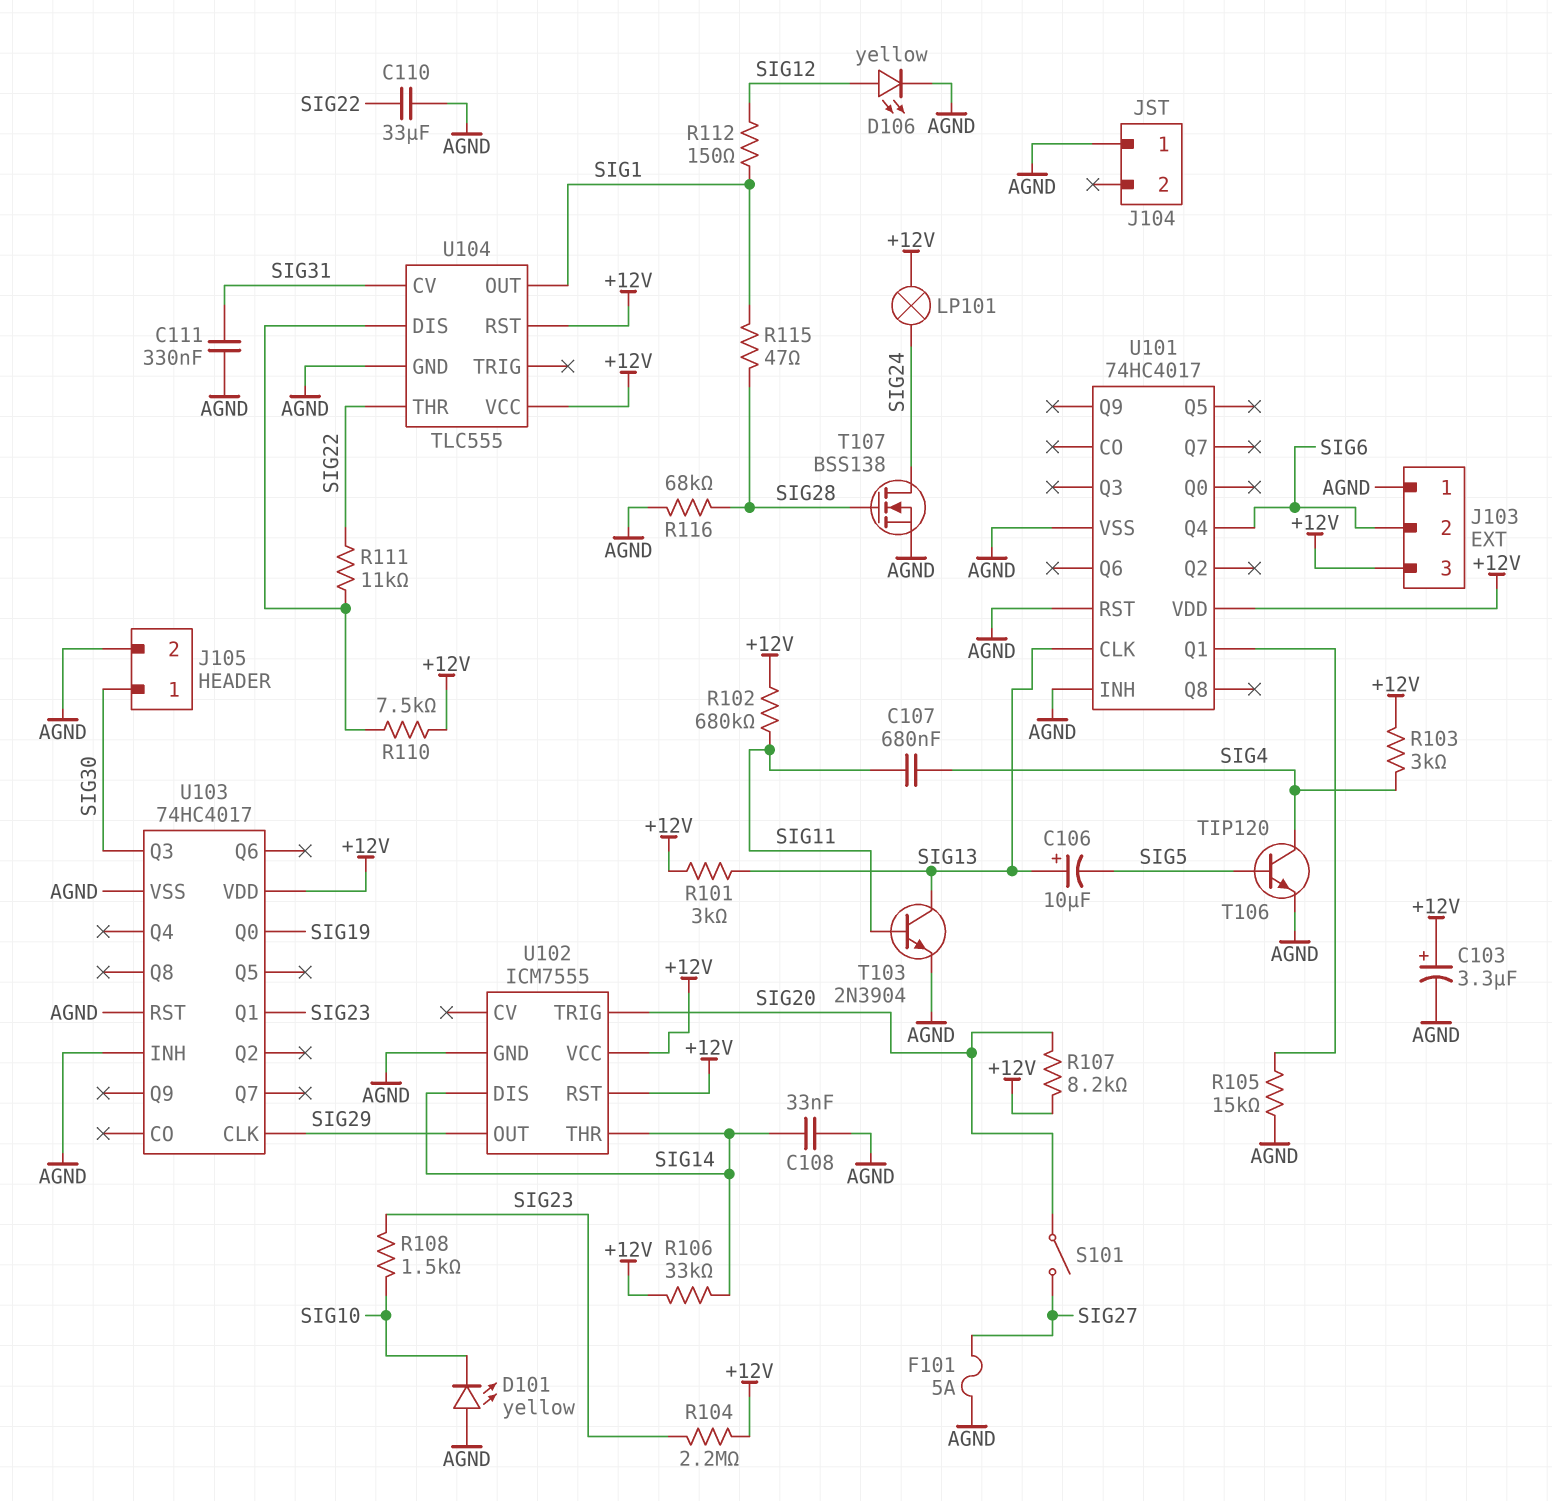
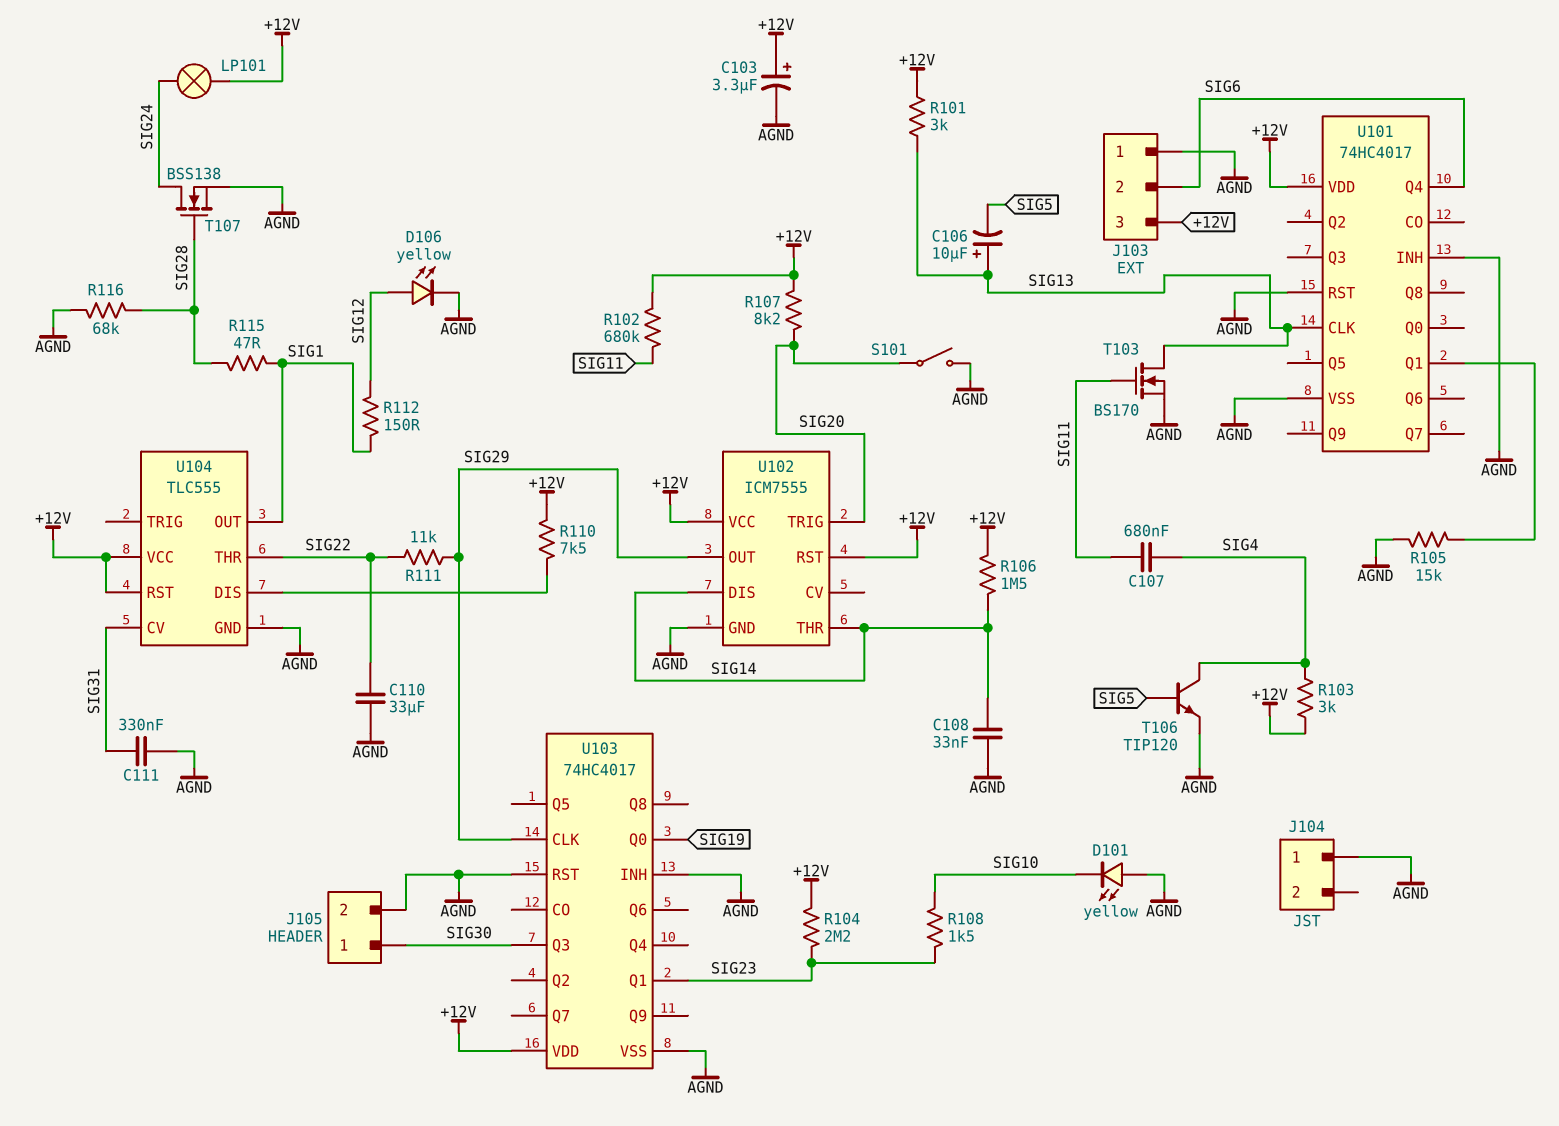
F101: 5A (AGND, SIG27) -> none
R106: 33k (+12V, SIG14) -> 1.5M (+12V, SIG14)
R111: 11k (SIG22, U104/DIS) -> 11k (SIG22, SIG29)
S101: switch (SIG20, SIG27) -> switch (AGND, SIG20)
T103: NPN 2N3904 (B SIG11, C SIG13, E AGND) -> NMOS BS170 (G SIG11, D SIG13, S AGND)

